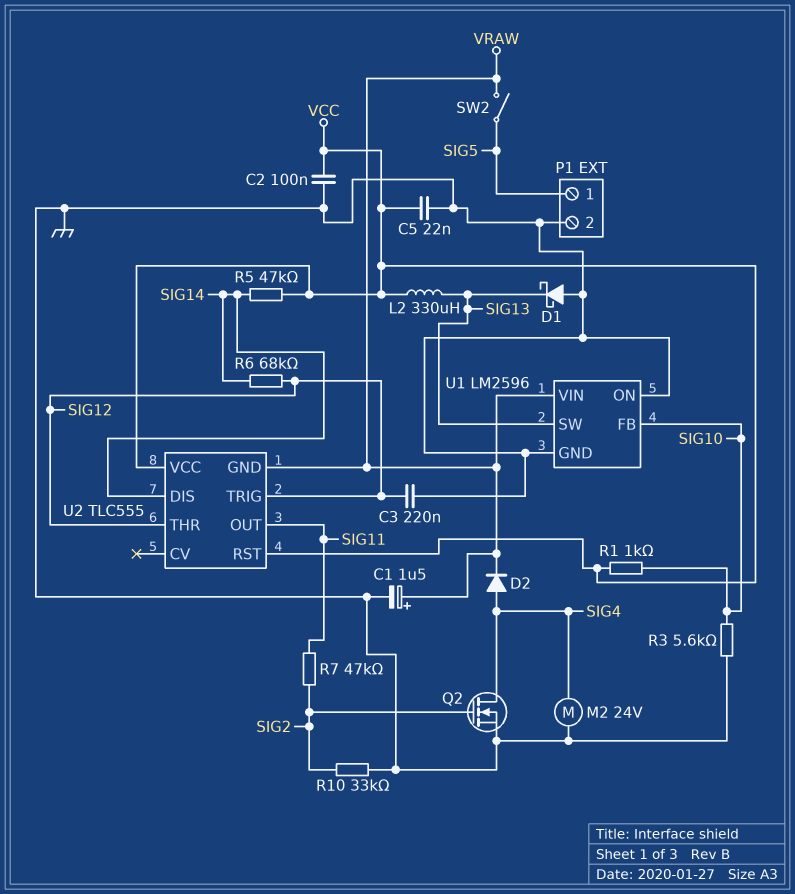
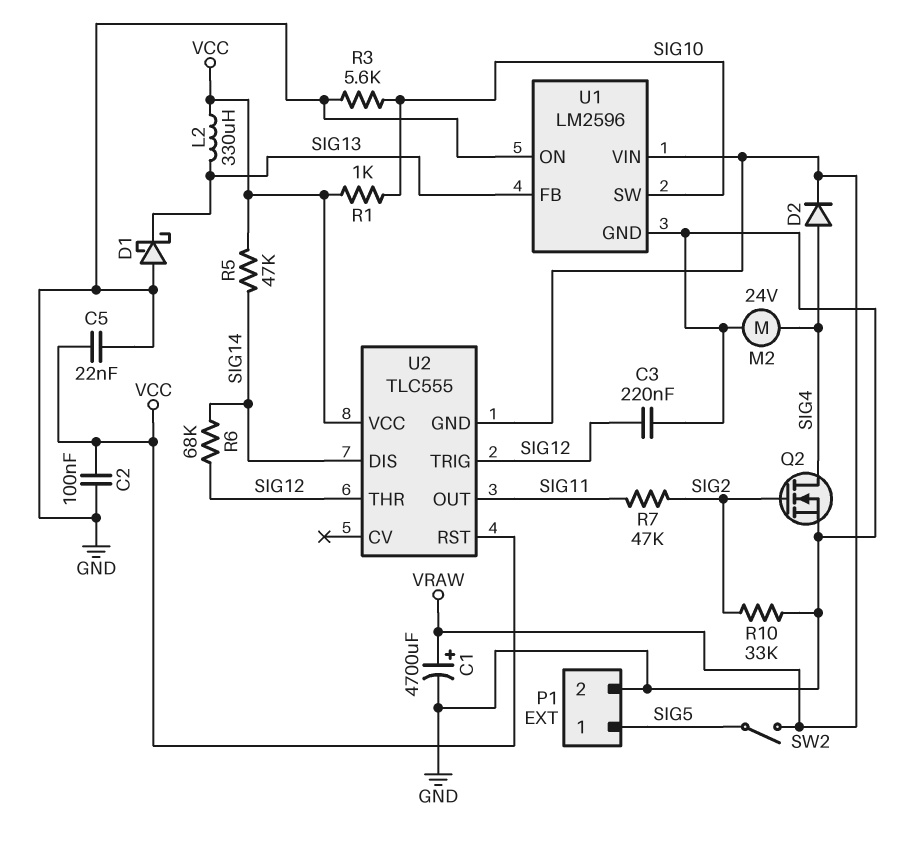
C1: 1.5uF (plus VRAW, minus GND) -> 4700uF (plus VRAW, minus GND)
U1 pin FB: SIG10 -> SIG13
U1 pin SW: SIG13 -> SIG10

